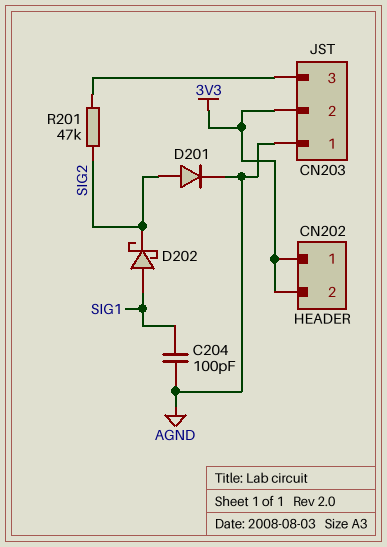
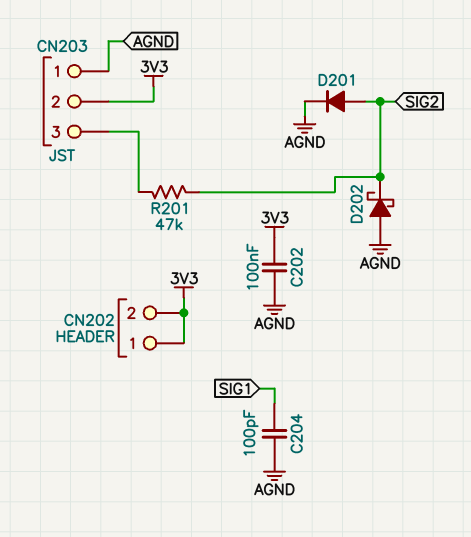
C202: none -> 100nF (3V3, AGND)
D202: schottky (A SIG1, K SIG2) -> schottky (A AGND, K SIG2)

